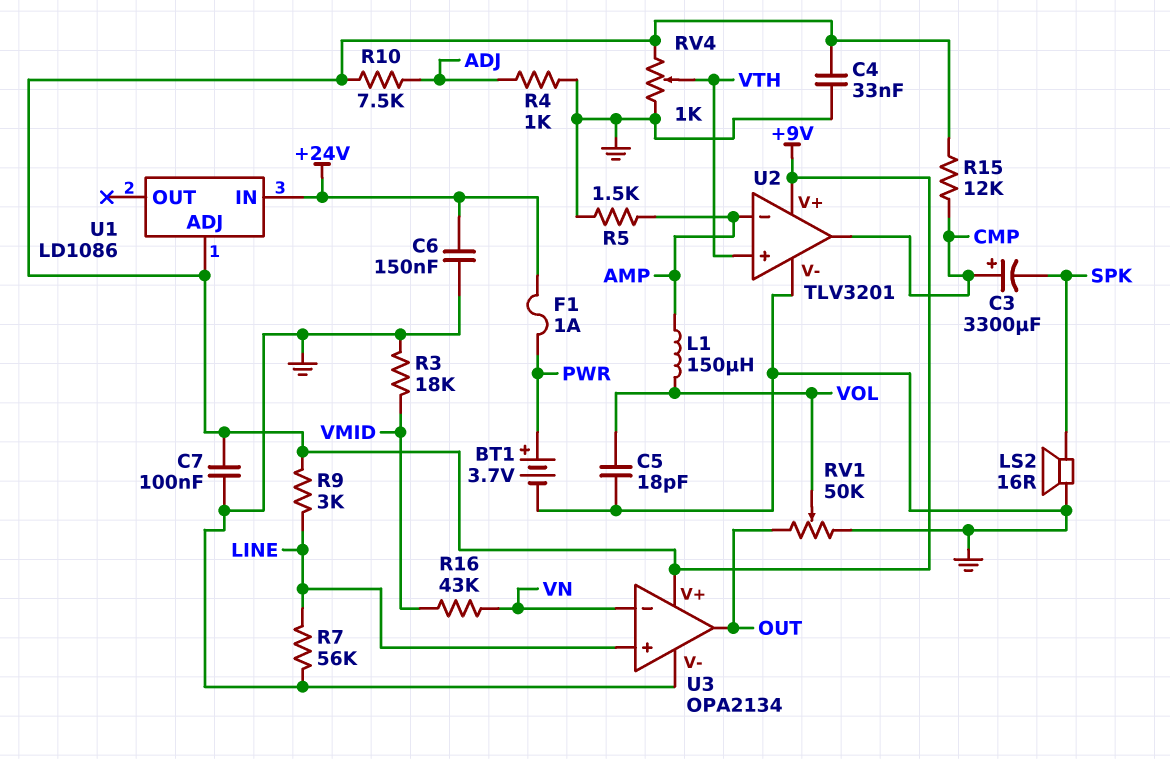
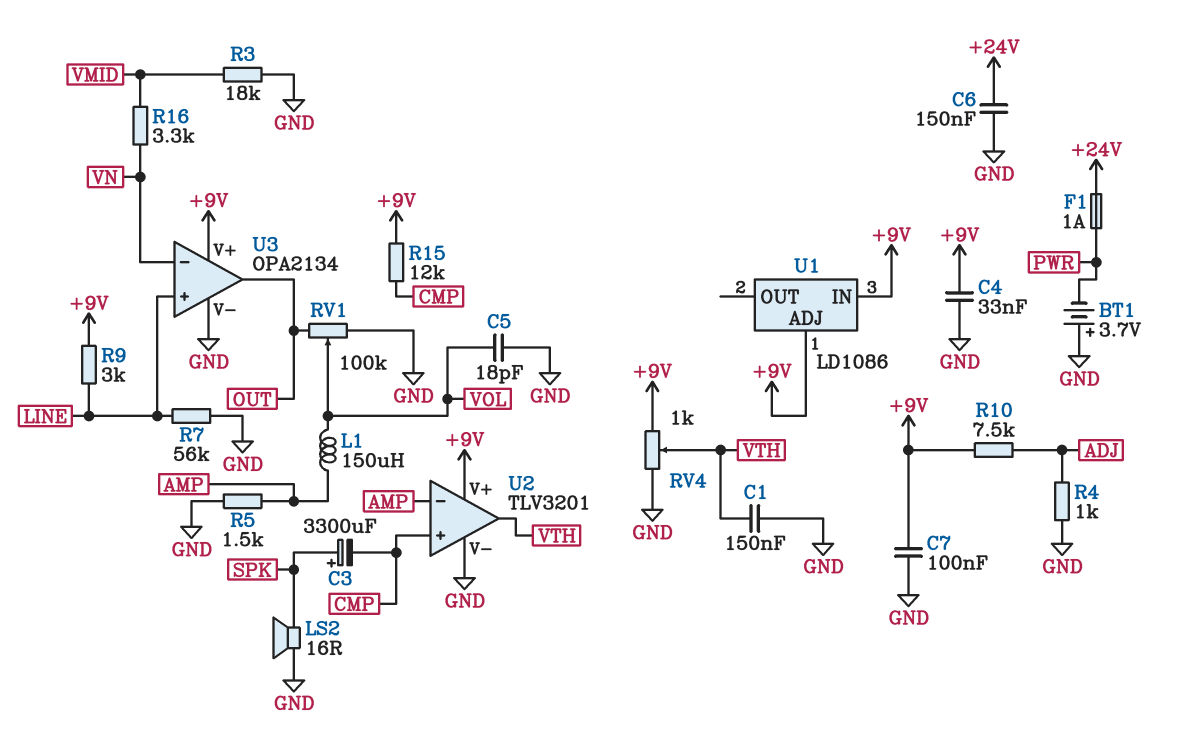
BT1: 3.7V (plus PWR, minus GND) -> 3.7V (plus GND, minus PWR)
C1: none -> 150nF (GND, VTH)
C3: 3300uF (plus CMP, minus SPK) -> 3300uF (plus SPK, minus CMP)
R16: 43k (VMID, VN) -> 3.3k (VMID, VN)
RV1: 50k (GND, OUT, wiper VOL) -> 100k (GND, OUT, wiper VOL)
U1 pin IN: +24V -> +9V
U2 pin in+: VTH -> CMP
U2 pin out: CMP -> VTH

